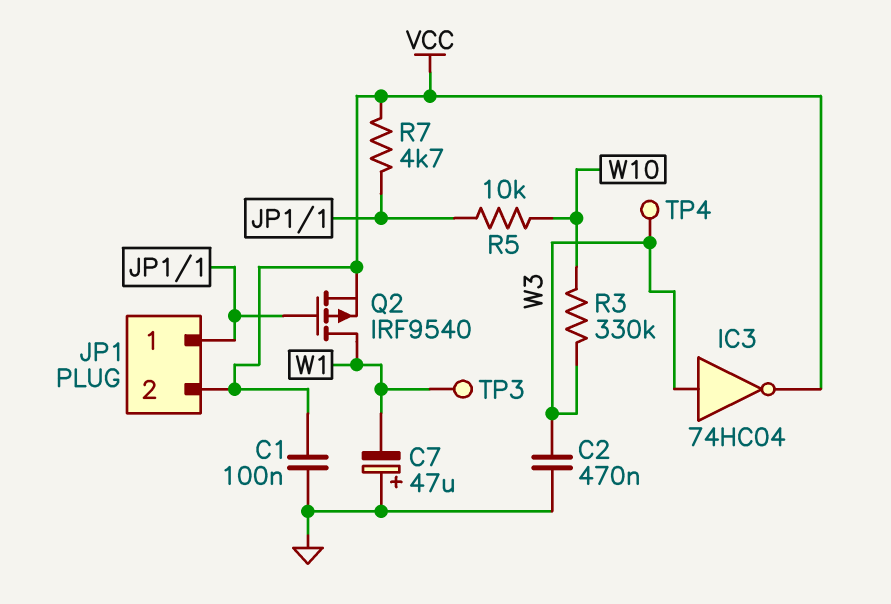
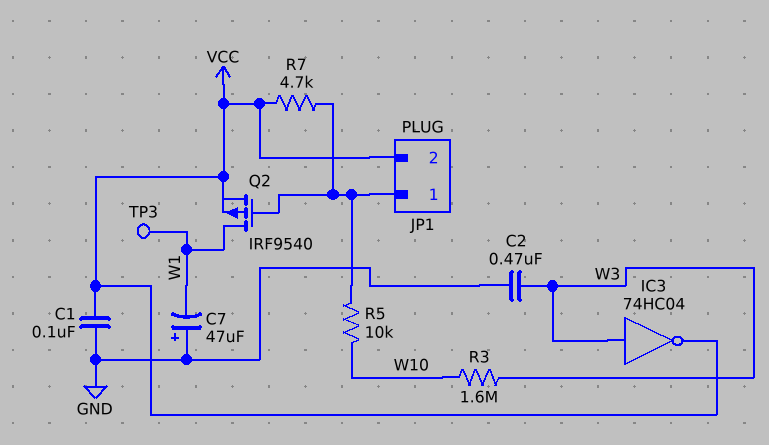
R3: 330k (W3, W10) -> 1.6M (W3, W10)
TP4: test point (W3) -> none

